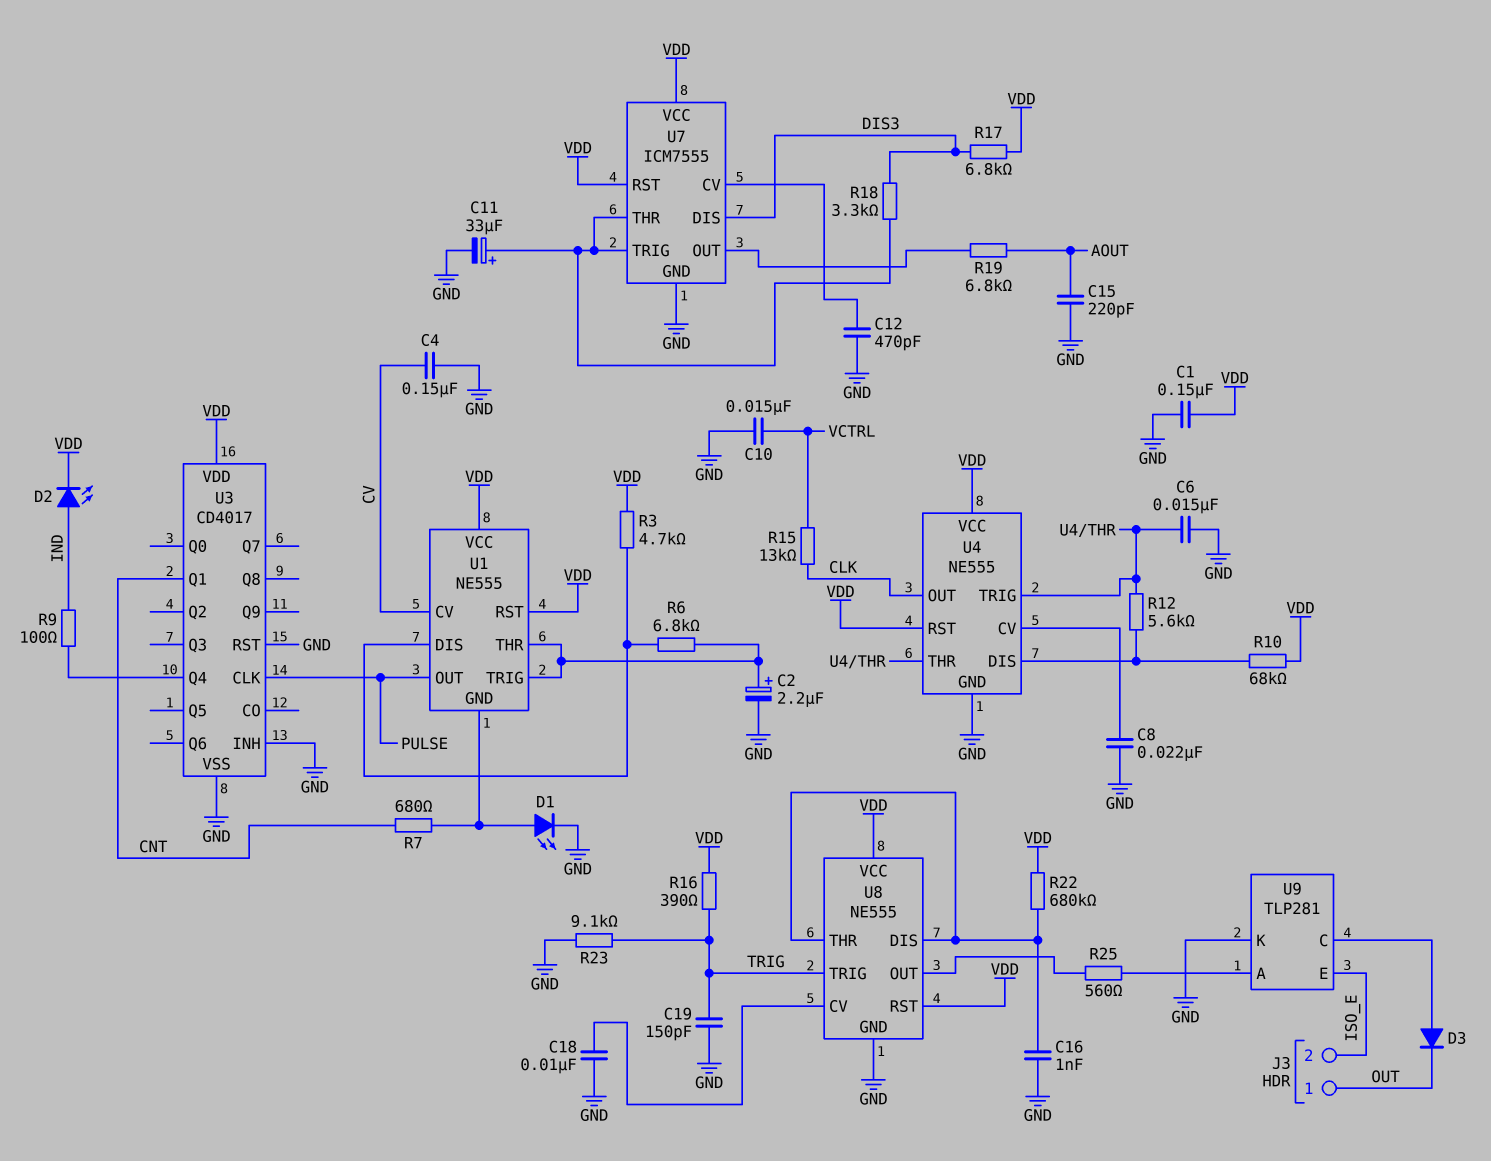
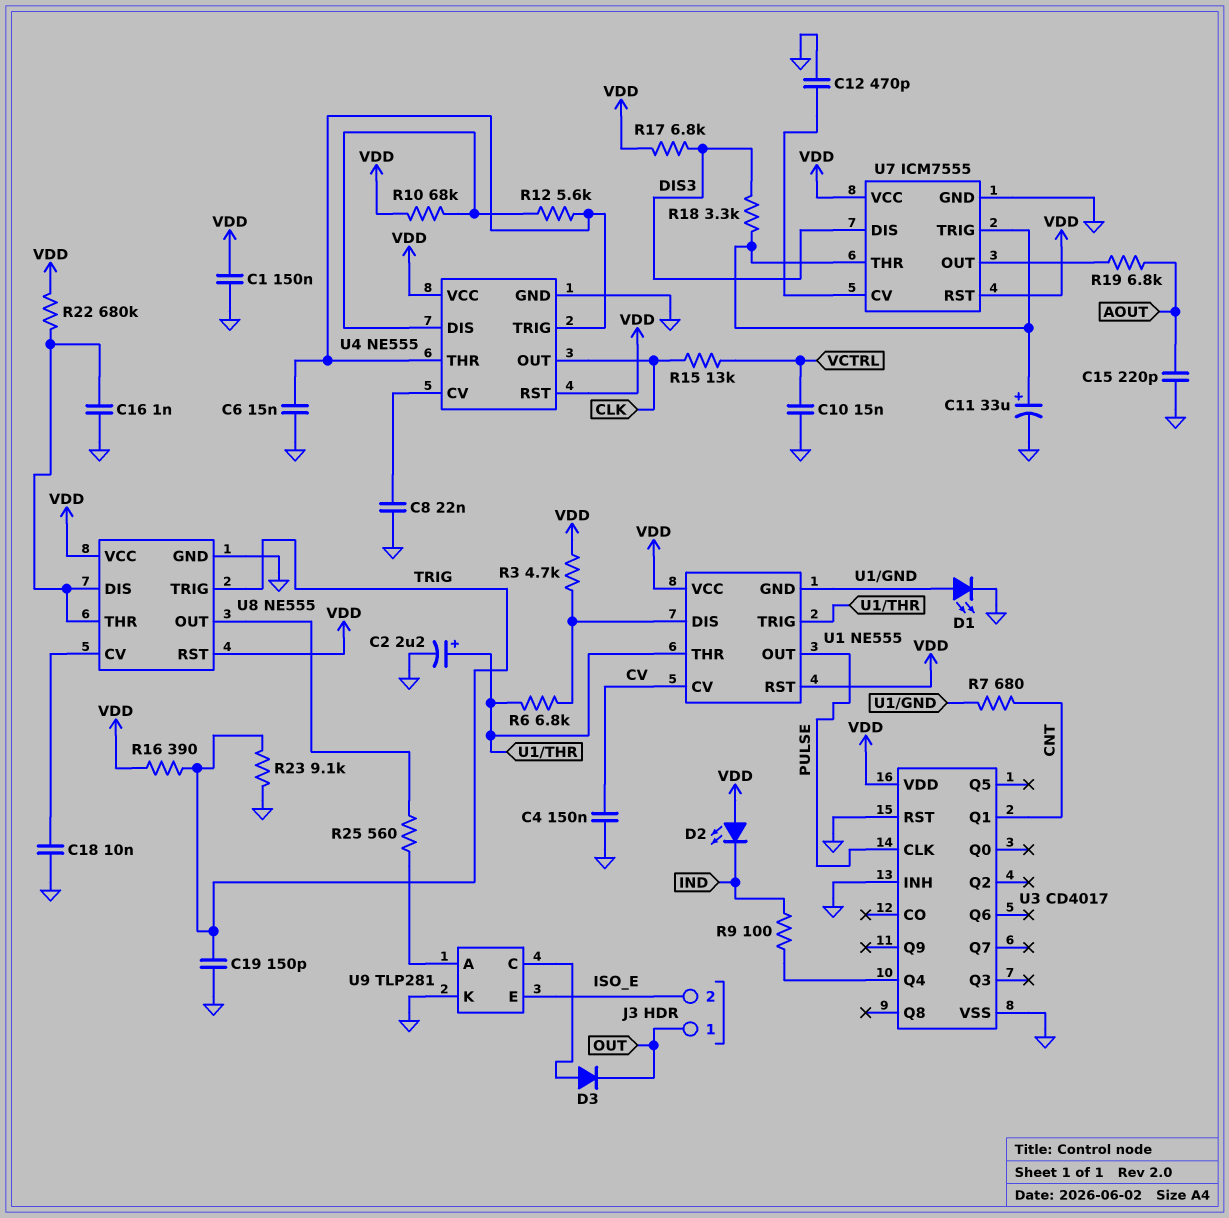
D2: LED (A IND, K VDD) -> LED (A VDD, K IND)

